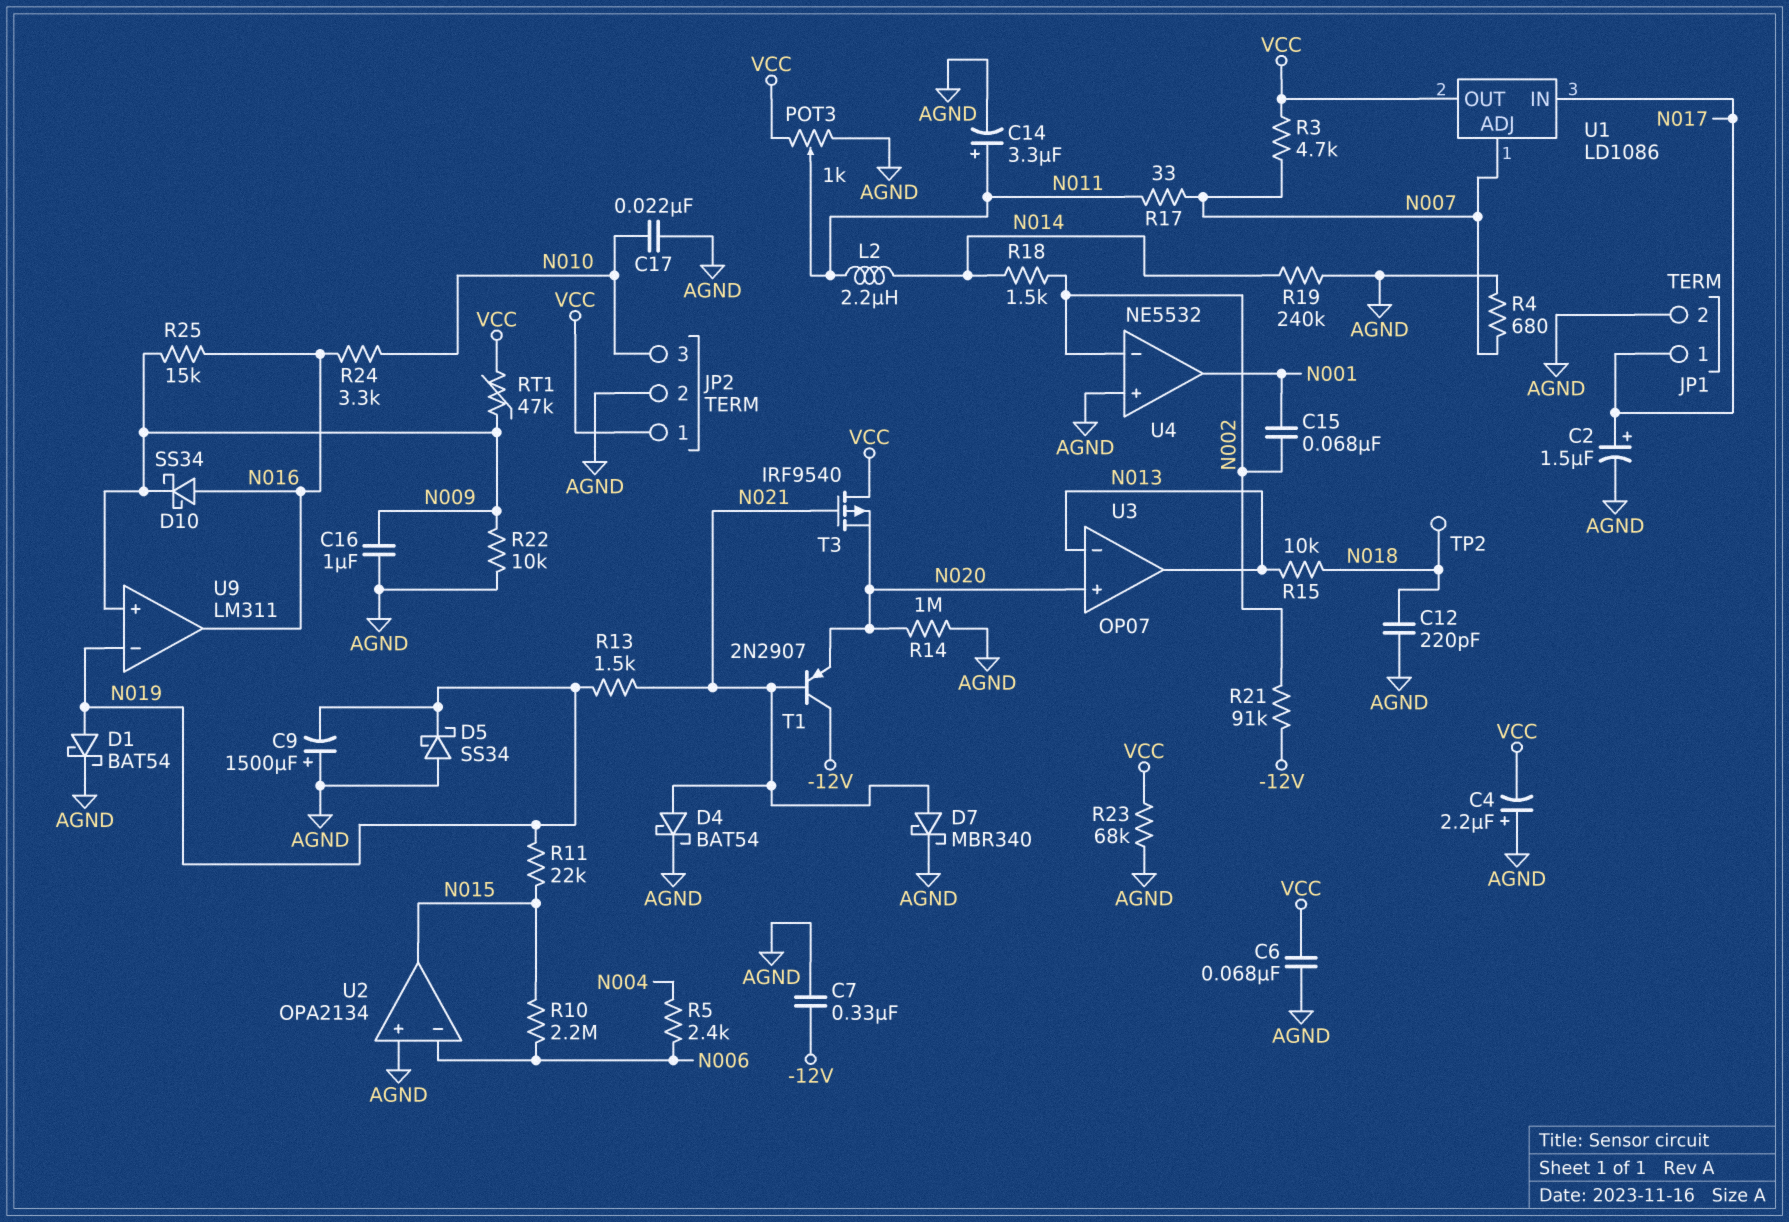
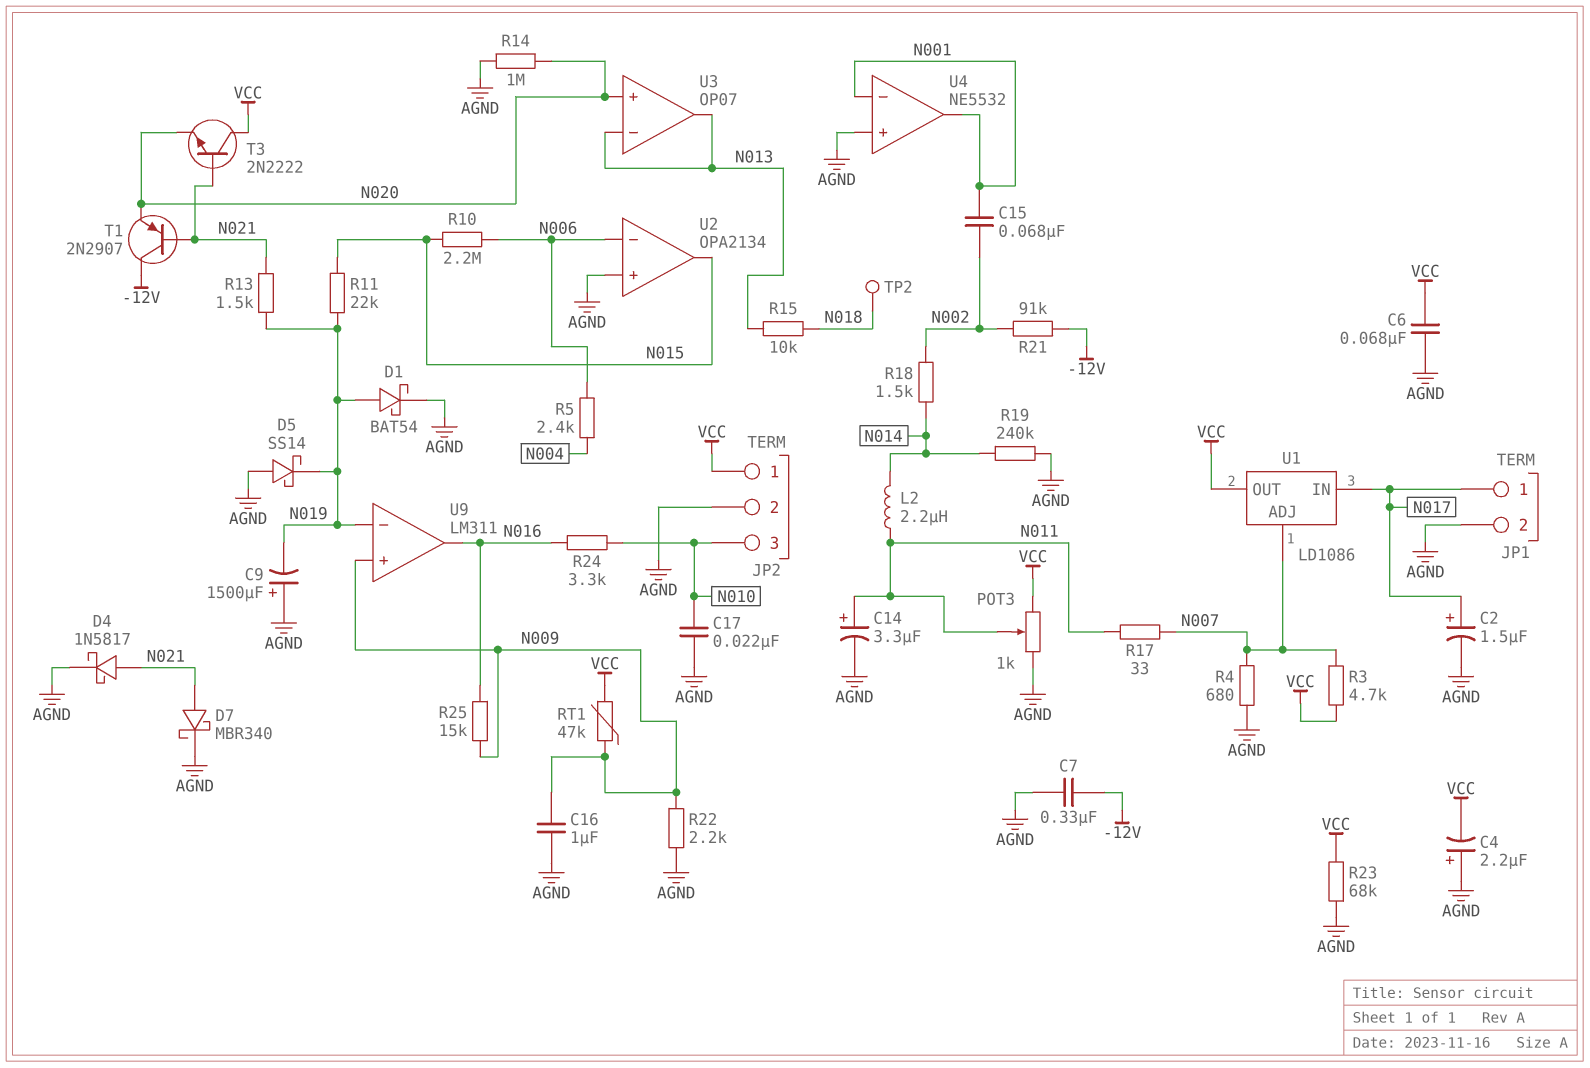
C12: 220pF (AGND, N018) -> none
D4: schottky BAT54 (A N021, K AGND) -> schottky 1N5817 (A N021, K AGND)
D5: schottky SS34 (A AGND, K N019) -> schottky SS14 (A AGND, K N019)
D10: schottky SS34 (A N016, K N009) -> none
R22: 10k (AGND, N009) -> 2.2k (AGND, N009)
T3: PMOS IRF9540 (G N021, D VCC, S N020) -> NPN 2N2222 (B N021, C VCC, E N020)
U4 pin in-: N002 -> N001

